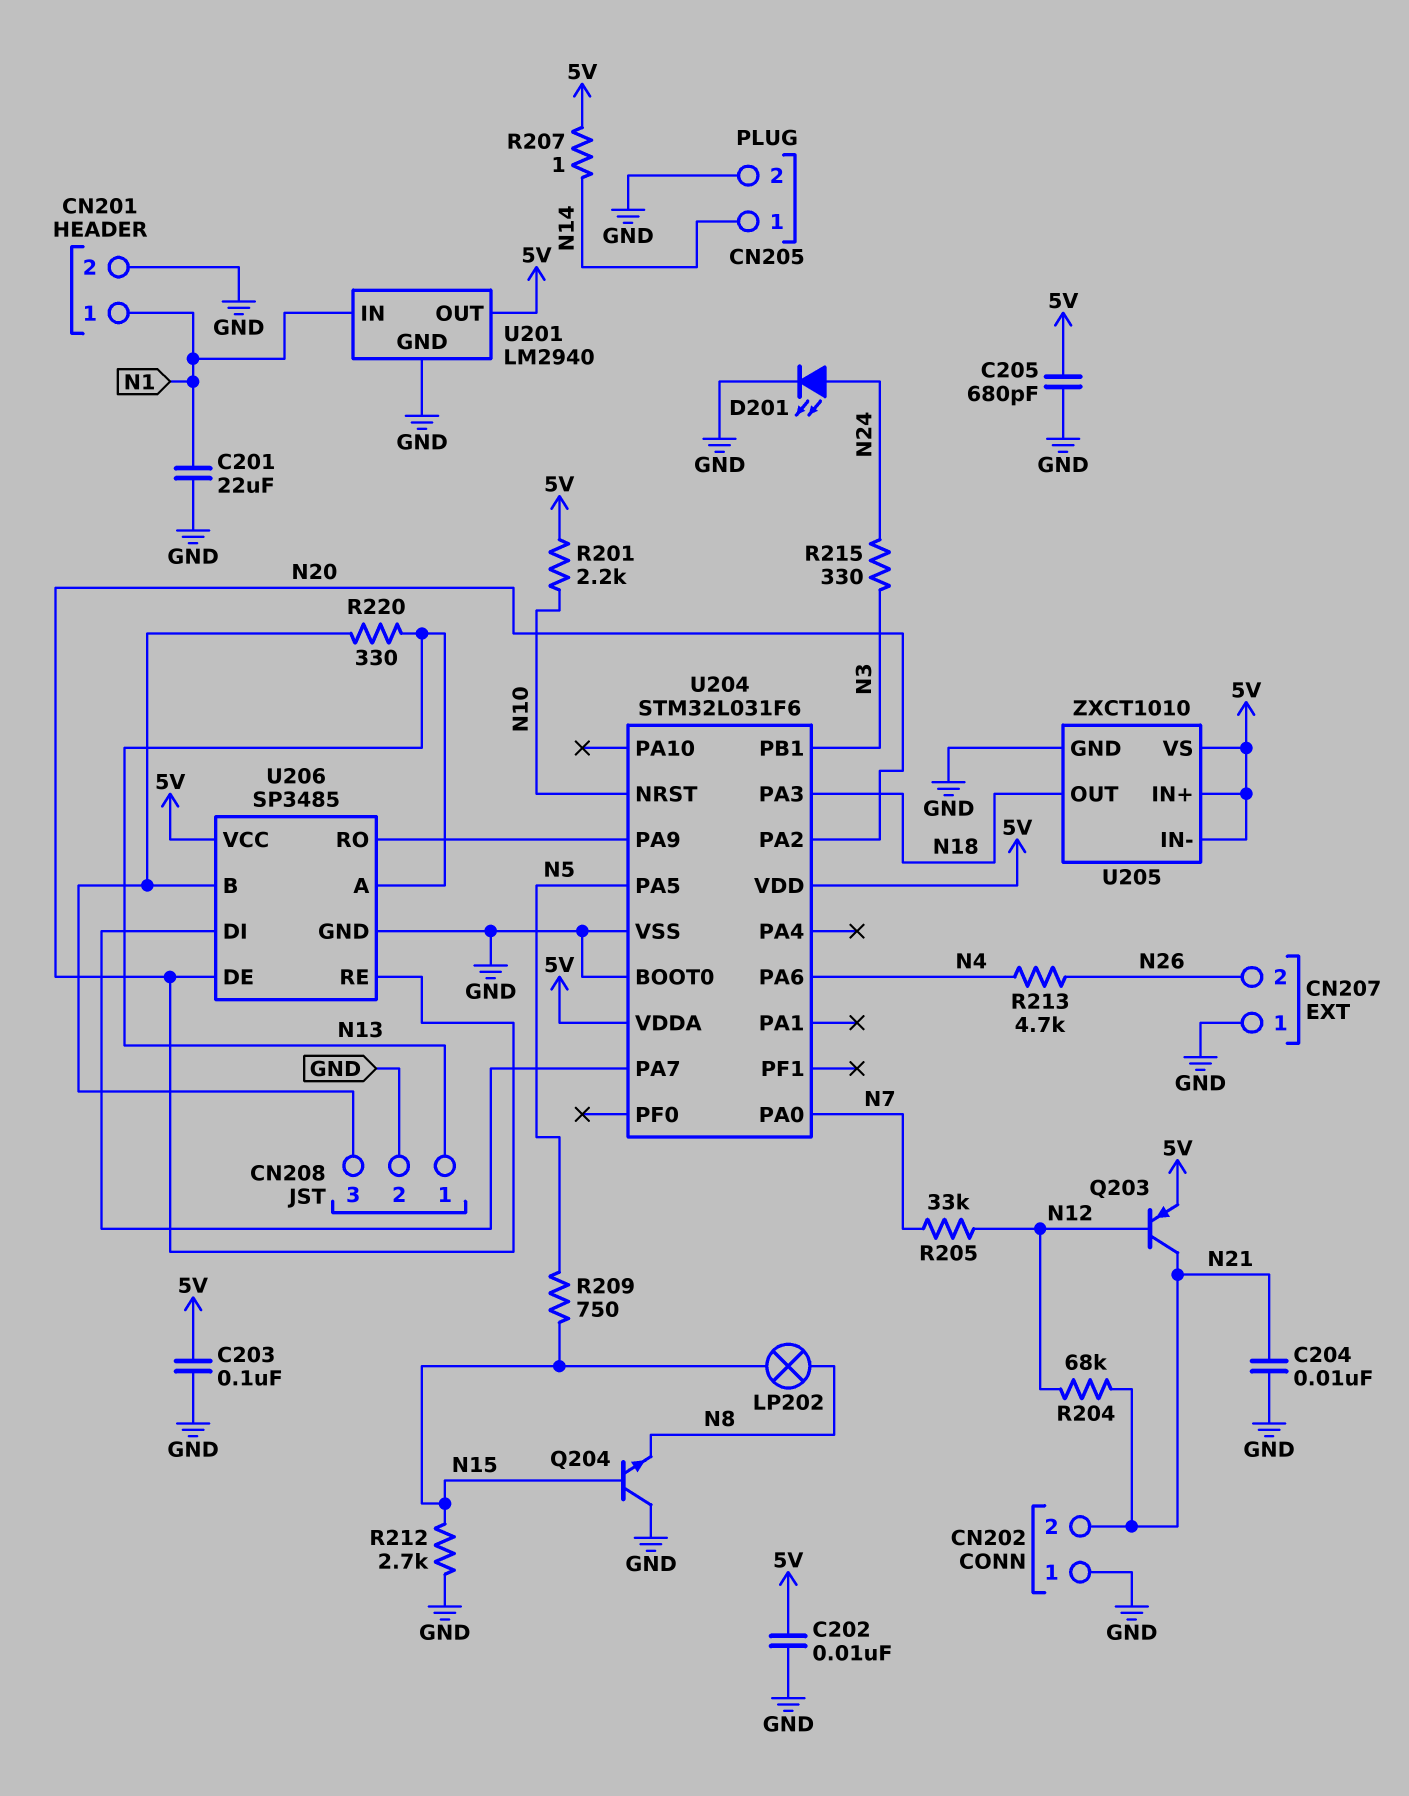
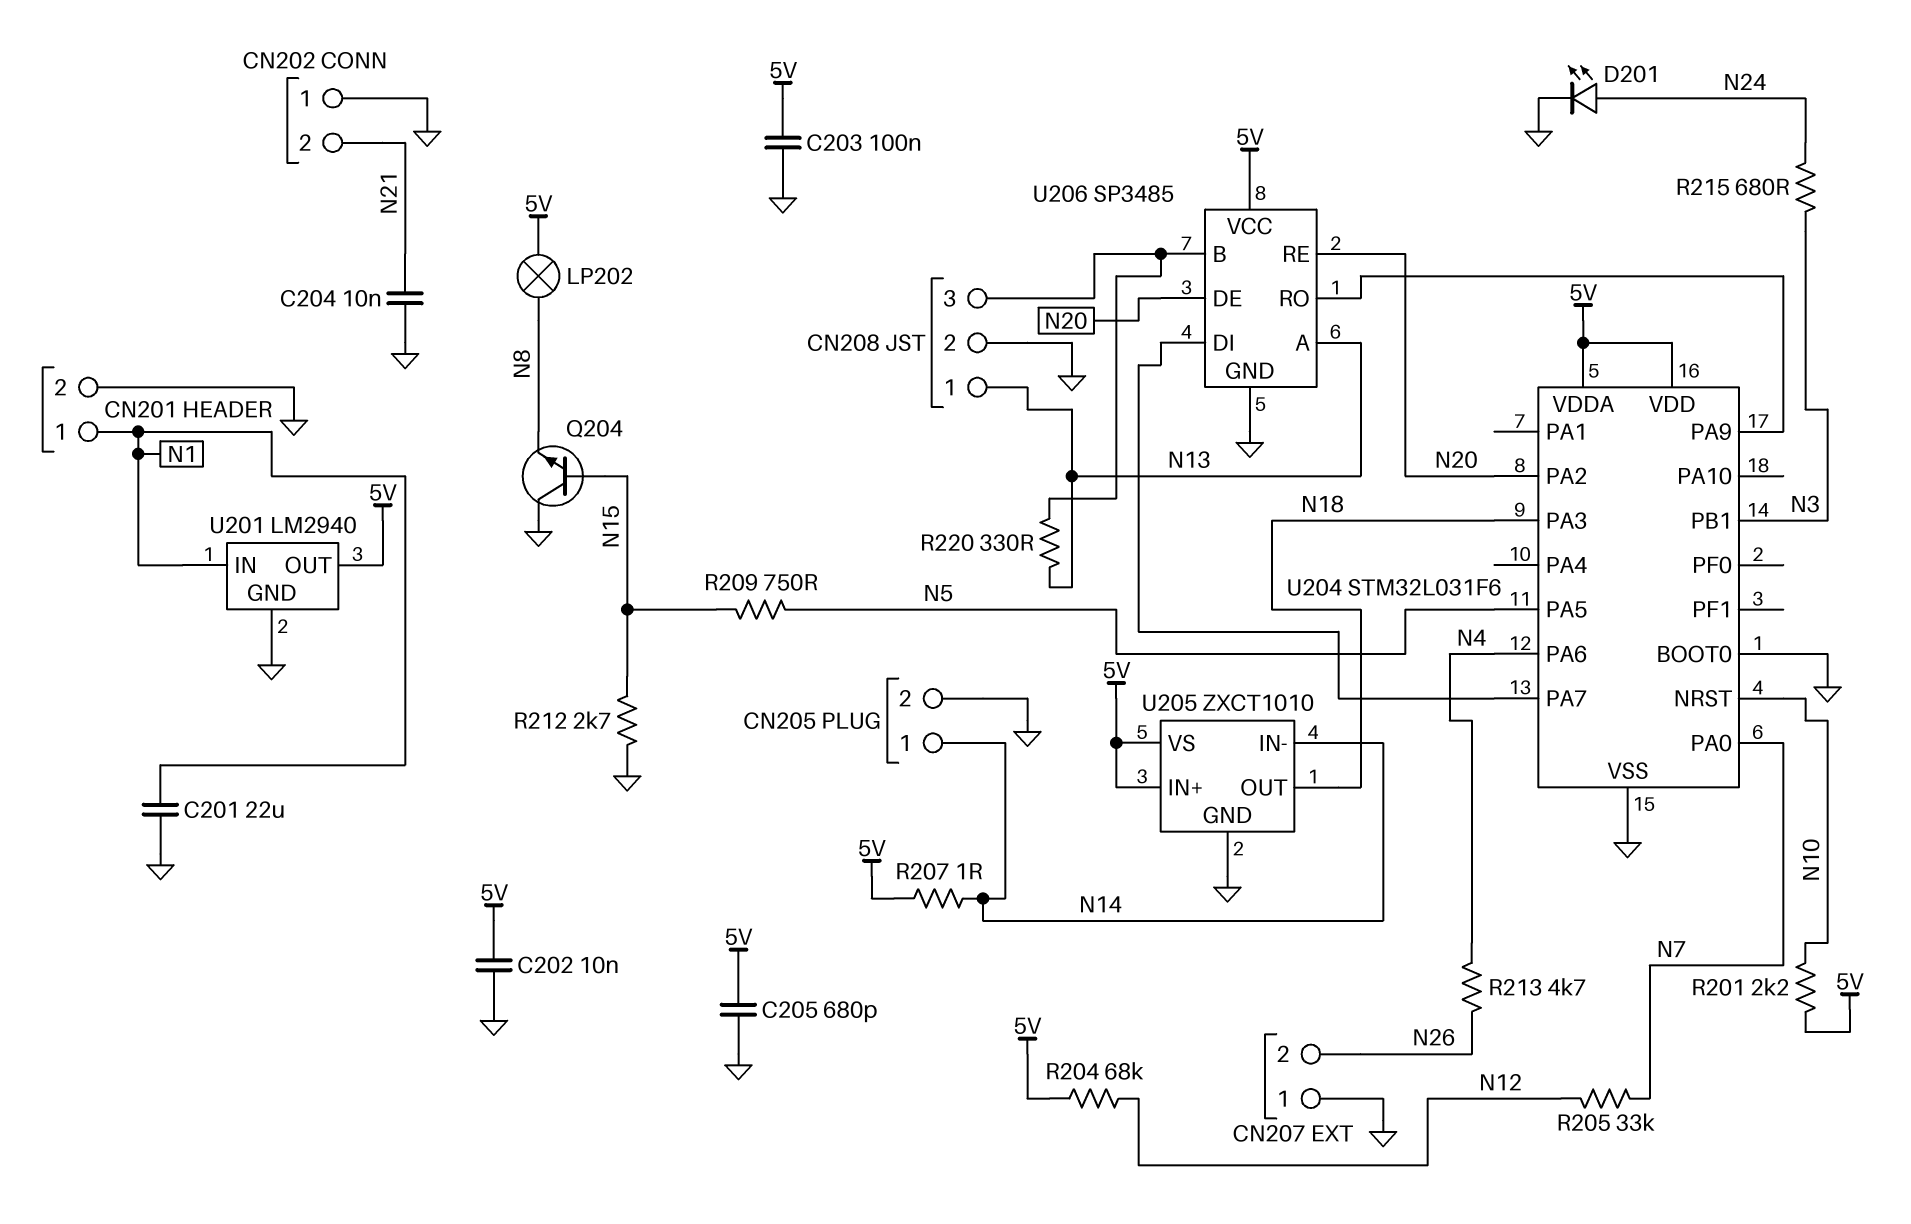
LP202: lamp (N8, N15) -> lamp (5V, N8)
Q203: PNP (B N12, C N21, E 5V) -> none
R204: 68k (N12, N21) -> 68k (5V, N12)
R215: 330 (N3, N24) -> 680 (N3, N24)
U205 pin IN-: 5V -> N14

